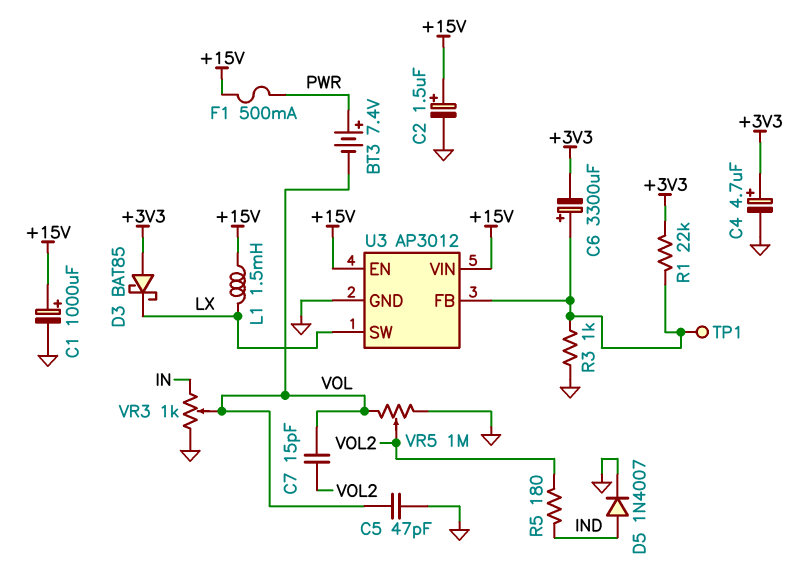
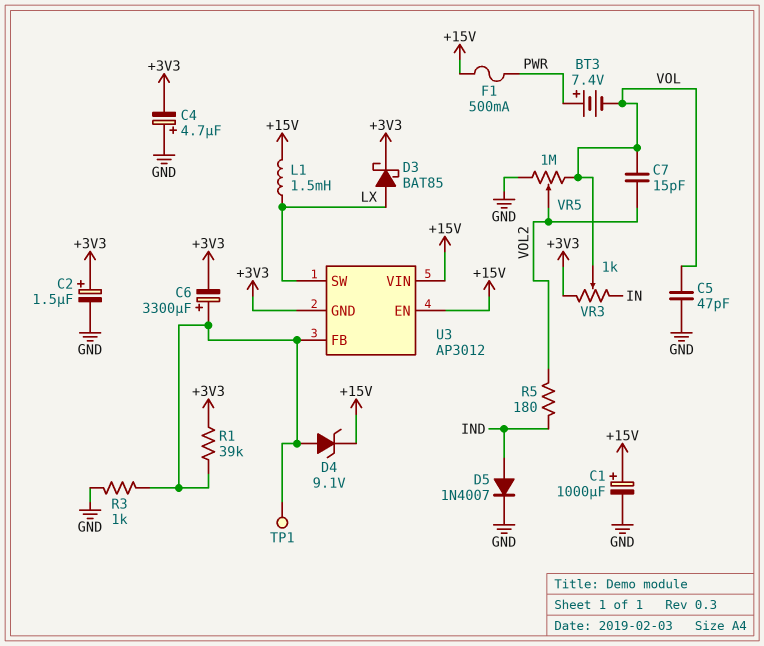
C2: 1.5uF (plus +15V, minus GND) -> 1.5uF (plus +3V3, minus GND)
C4: 4.7uF (plus +3V3, minus GND) -> 4.7uF (plus GND, minus +3V3)
D3: schottky BAT85 (A +3V3, K LX) -> schottky BAT85 (A LX, K +3V3)
D4: none -> zener 9.1V (A U3/FB, K +15V)
R1: 22k (+3V3, U3/FB) -> 39k (+3V3, U3/FB)
U3 pin GND: GND -> +3V3
VR3: 1k (GND, IN, wiper VOL) -> 1k (+3V3, IN, wiper VOL)

